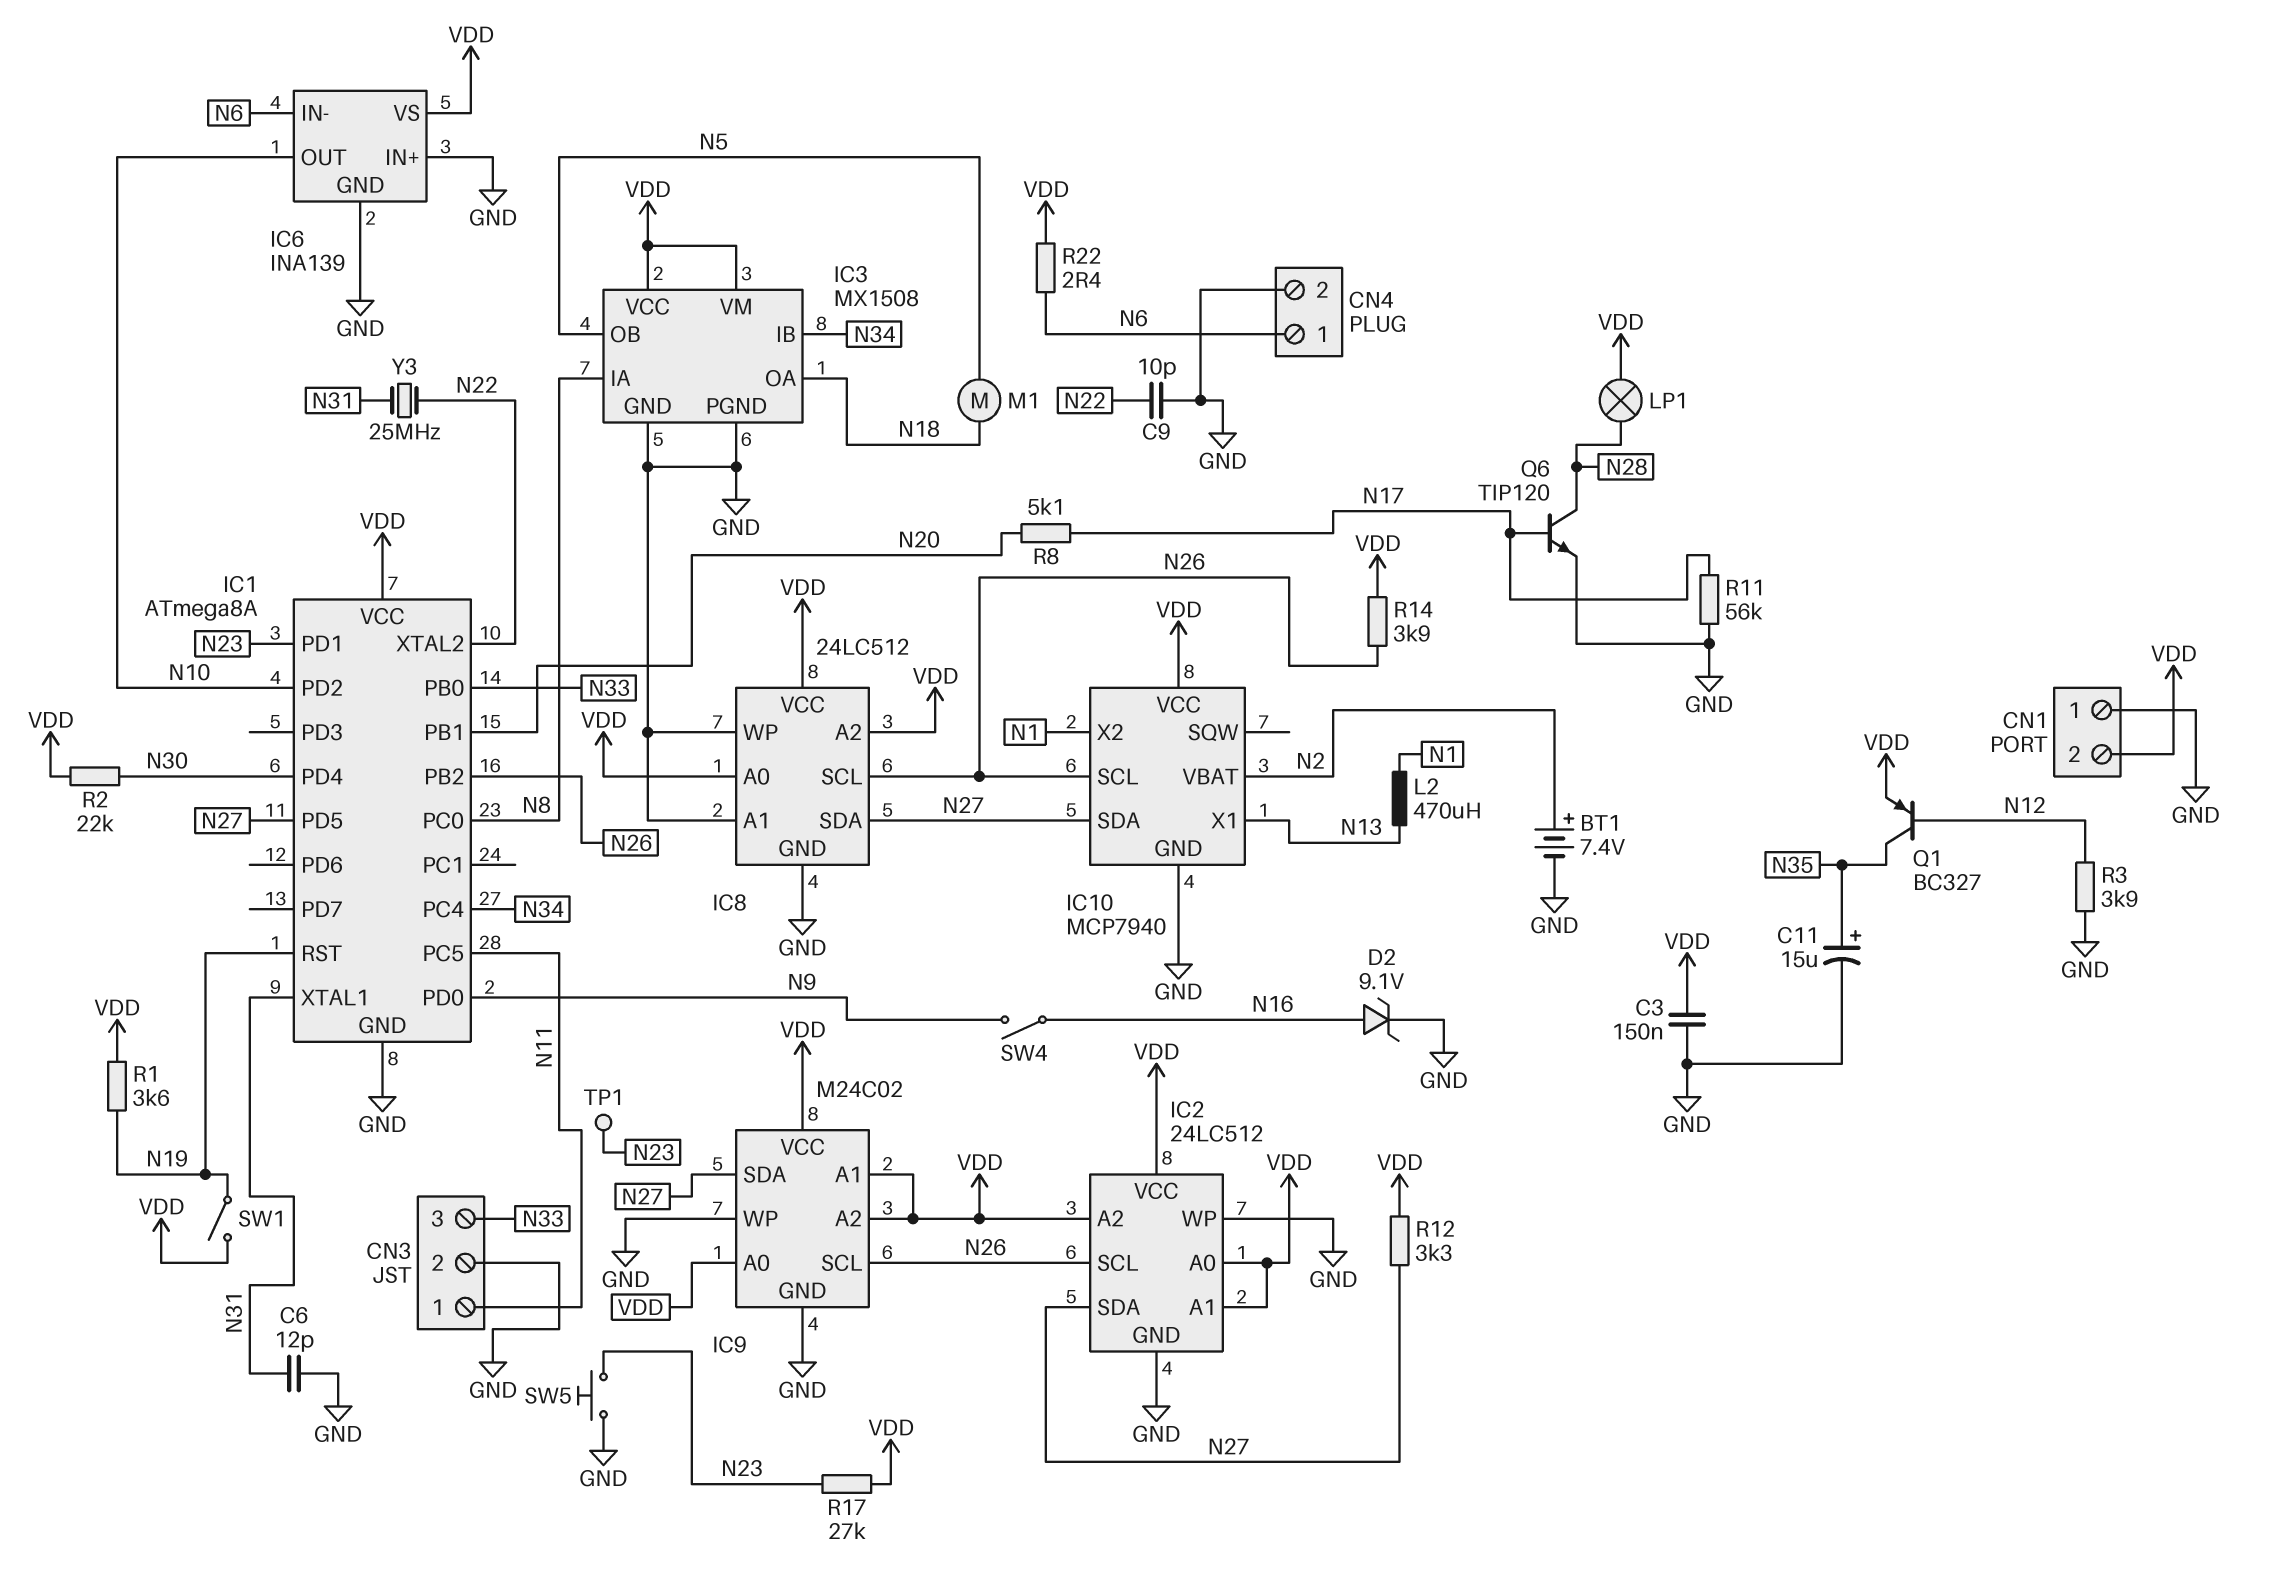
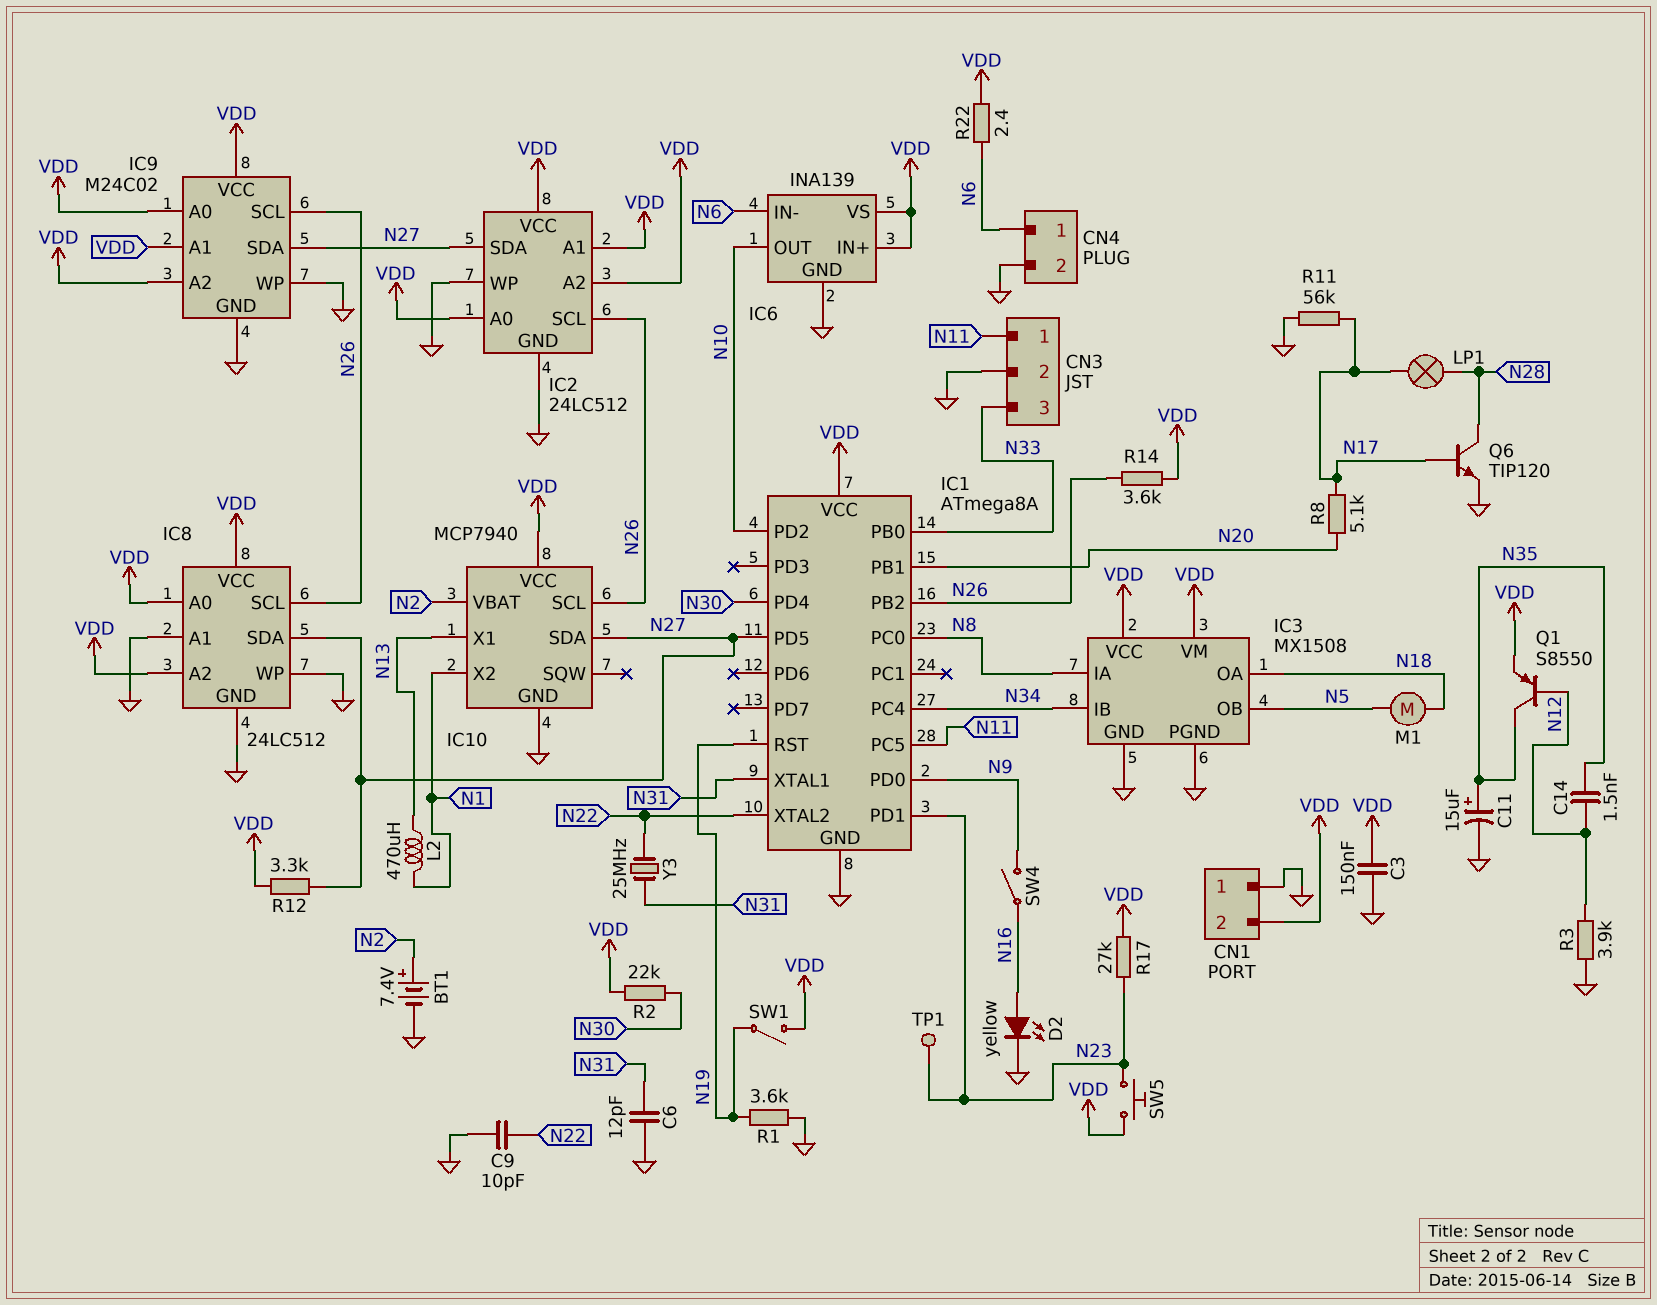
C14: none -> 1.5nF (N12, N35)
D2: zener 9.1V (A N16, K GND) -> LED yellow (A N16, K GND)
IC6 pin IN+: GND -> VDD
LP1: lamp (N28, VDD) -> lamp (N17, N28)
Q1: PNP BC327 (B N12, C N35, E VDD) -> PNP S8550 (B N12, C N35, E VDD)
R1: 3.6k (N19, VDD) -> 3.6k (GND, N19)
R14: 3.9k (N26, VDD) -> 3.6k (N26, VDD)
SW5: button (GND, N23) -> button (N23, VDD)

